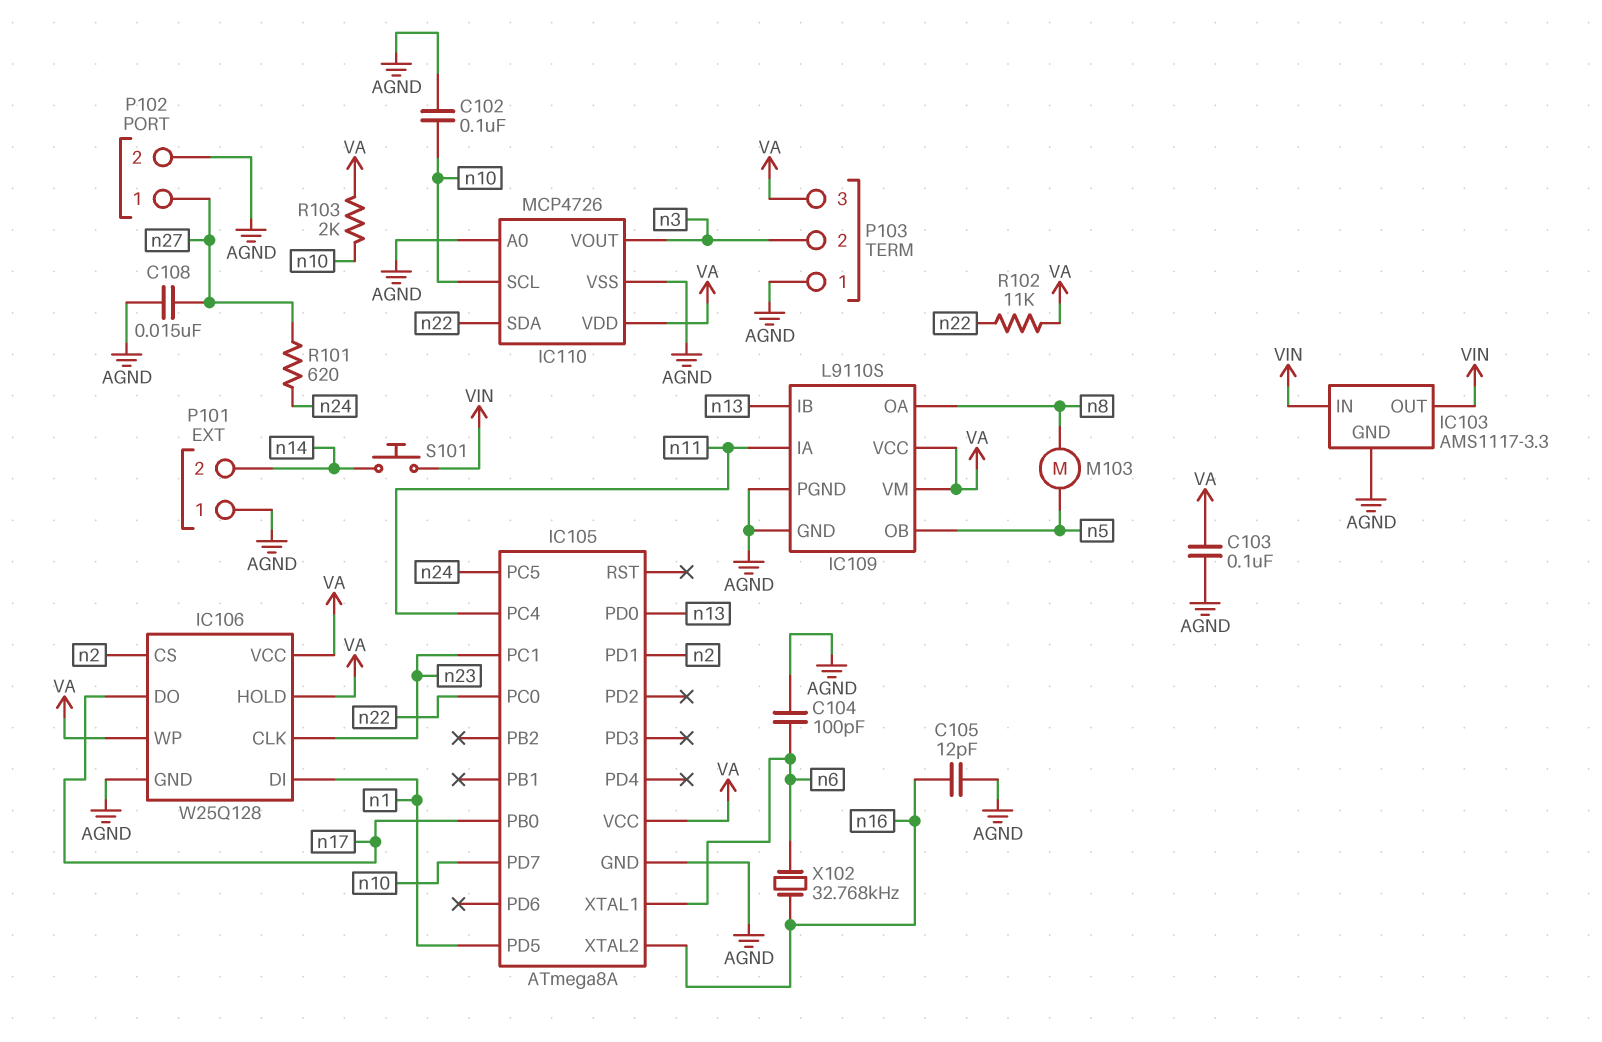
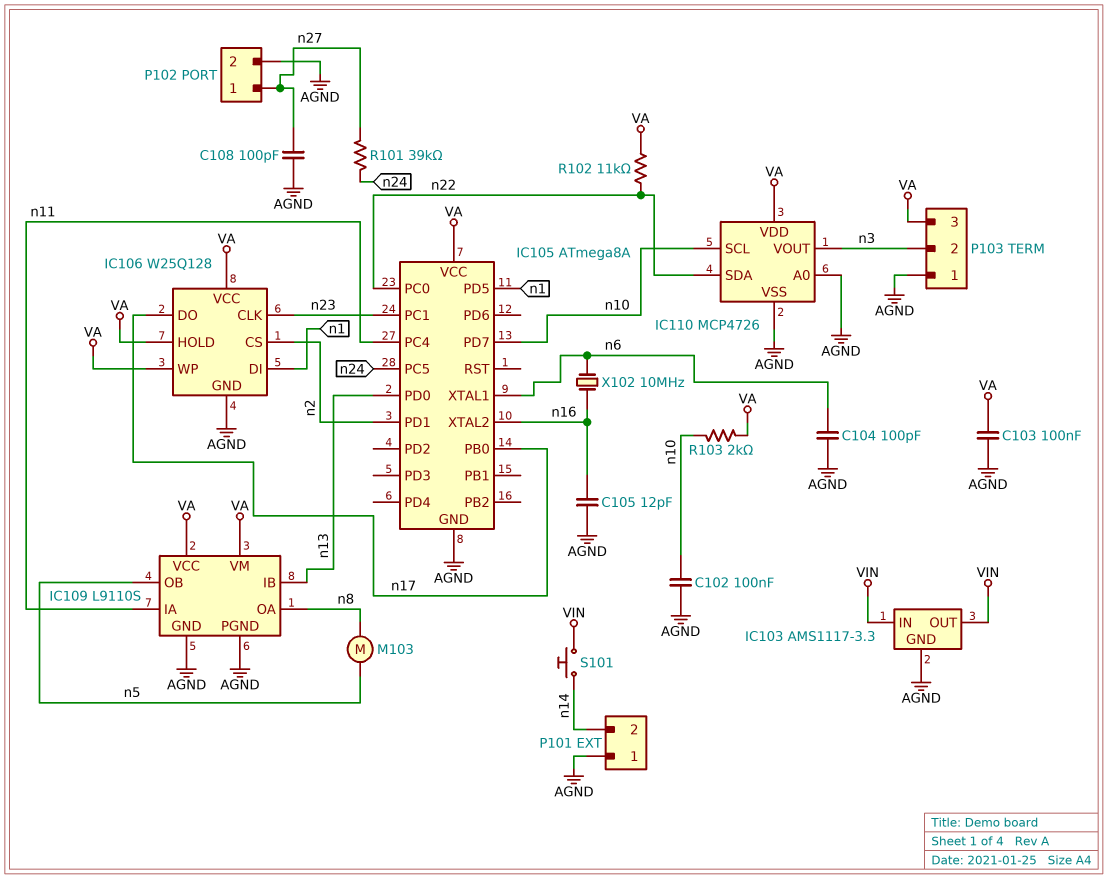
C108: 15nF (AGND, n27) -> 100pF (AGND, n27)
R101: 620 (n24, n27) -> 39k (n24, n27)
X102: 32.768kHz (n6, n16) -> 10MHz (n6, n16)

